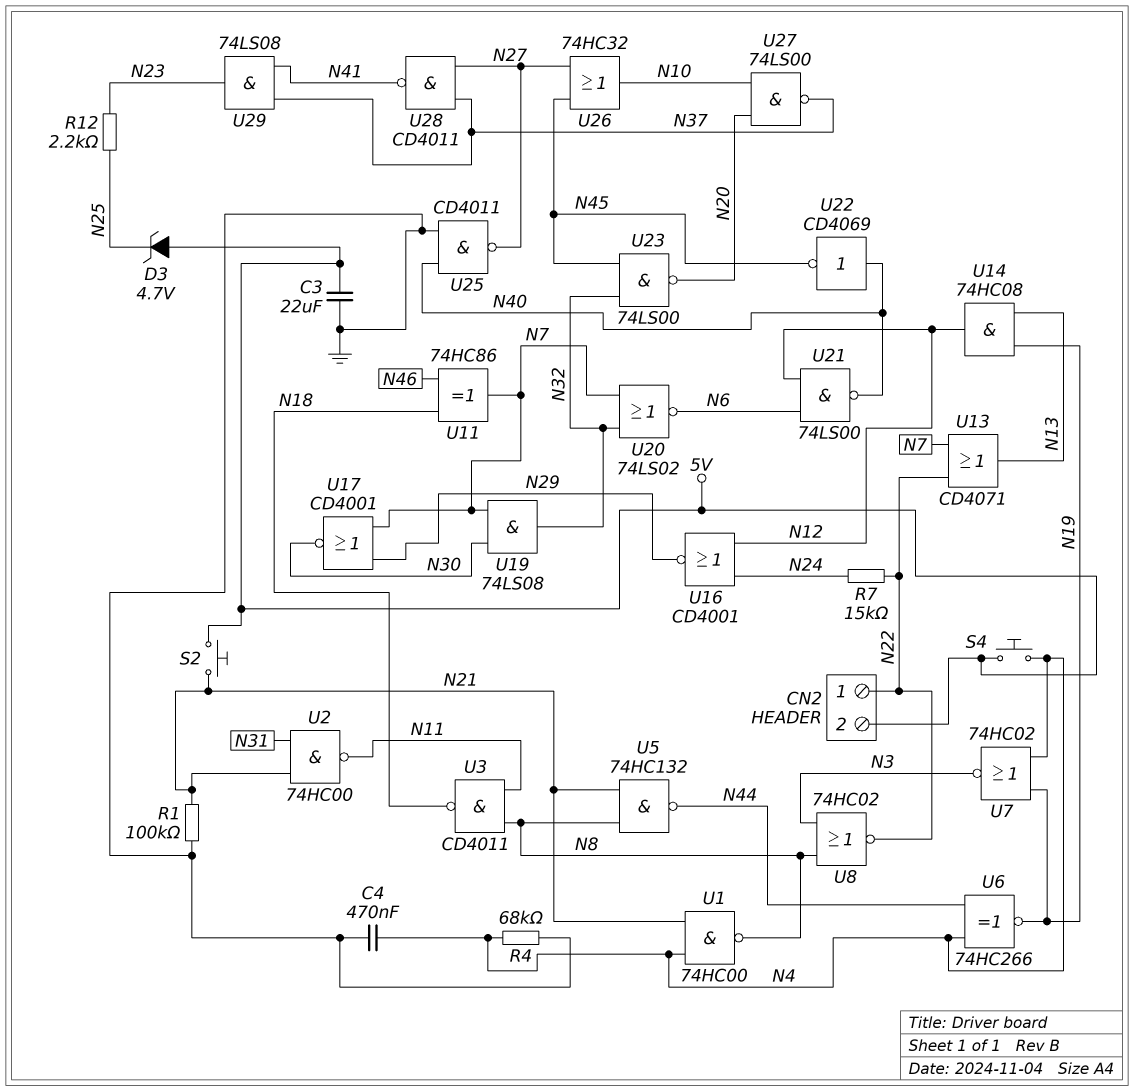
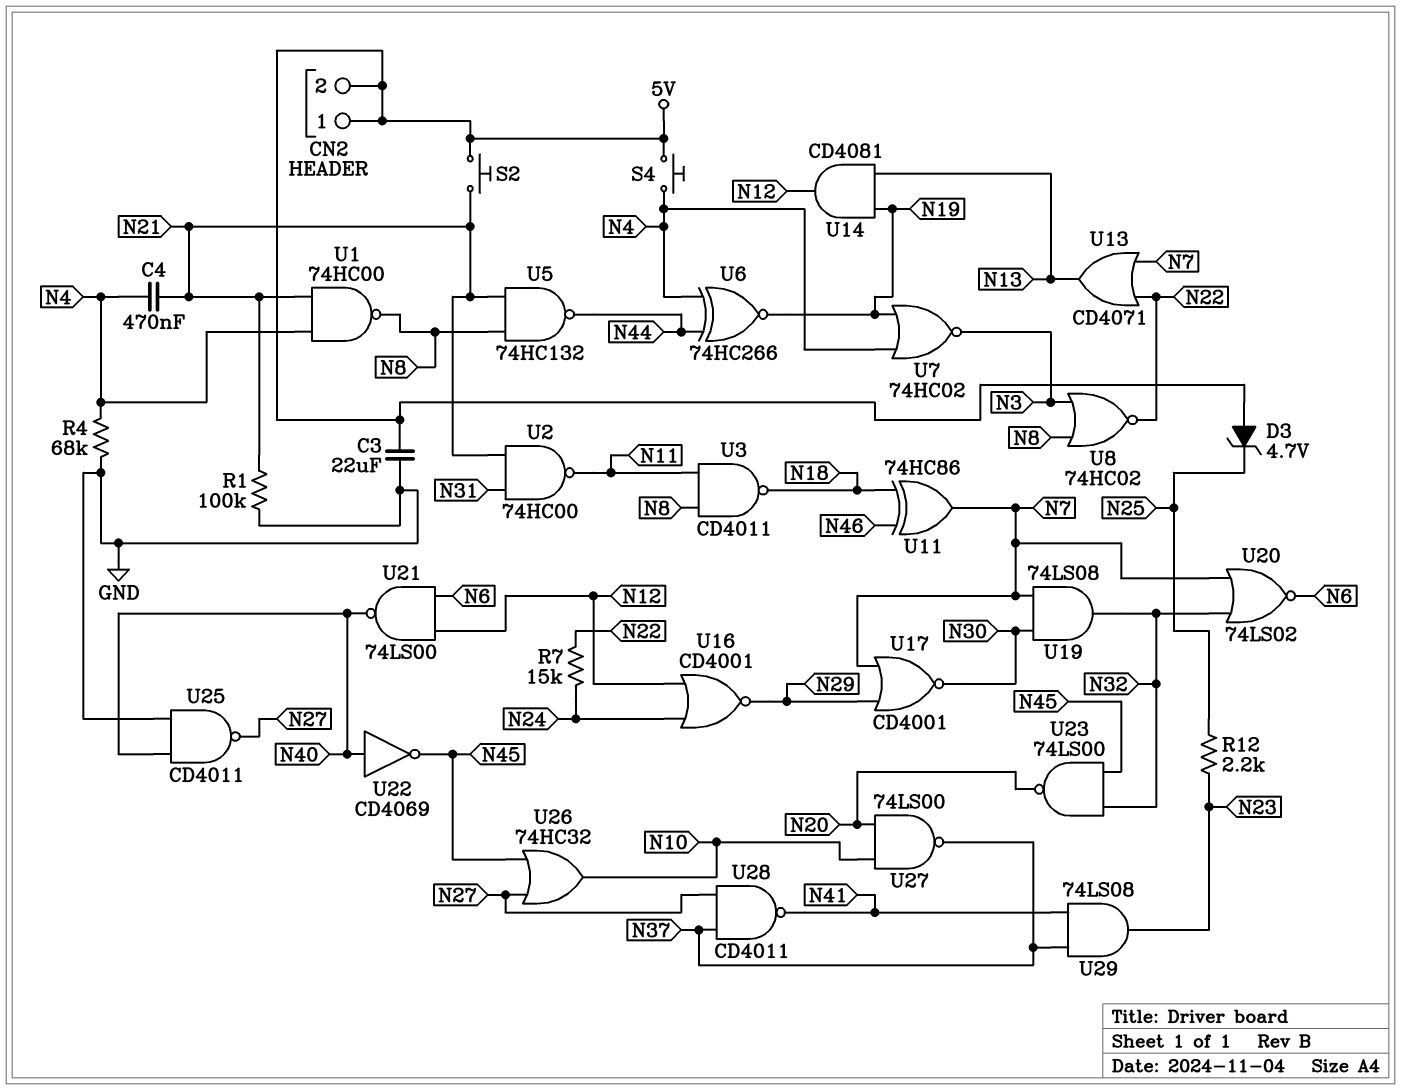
C4: 470nF (GND, N4) -> 470nF (N4, N21)
CN2 pin 1: N22 -> 5V
U14: AND 74HC08 (in N13, in N19, out N12) -> AND CD4081 (in N13, in N19, out N12)

